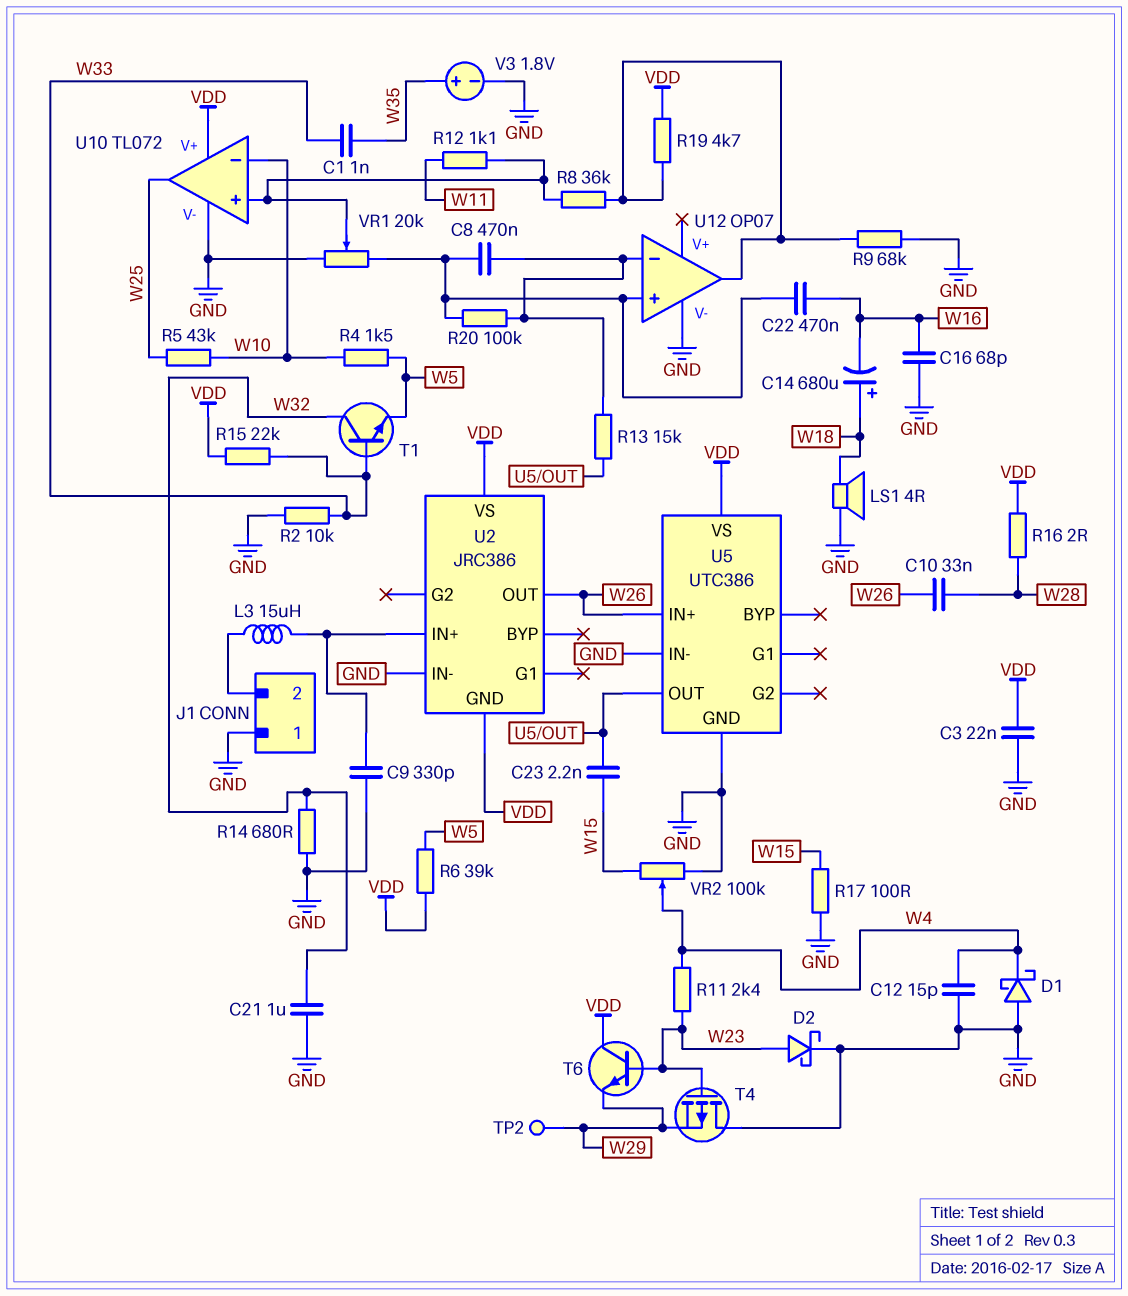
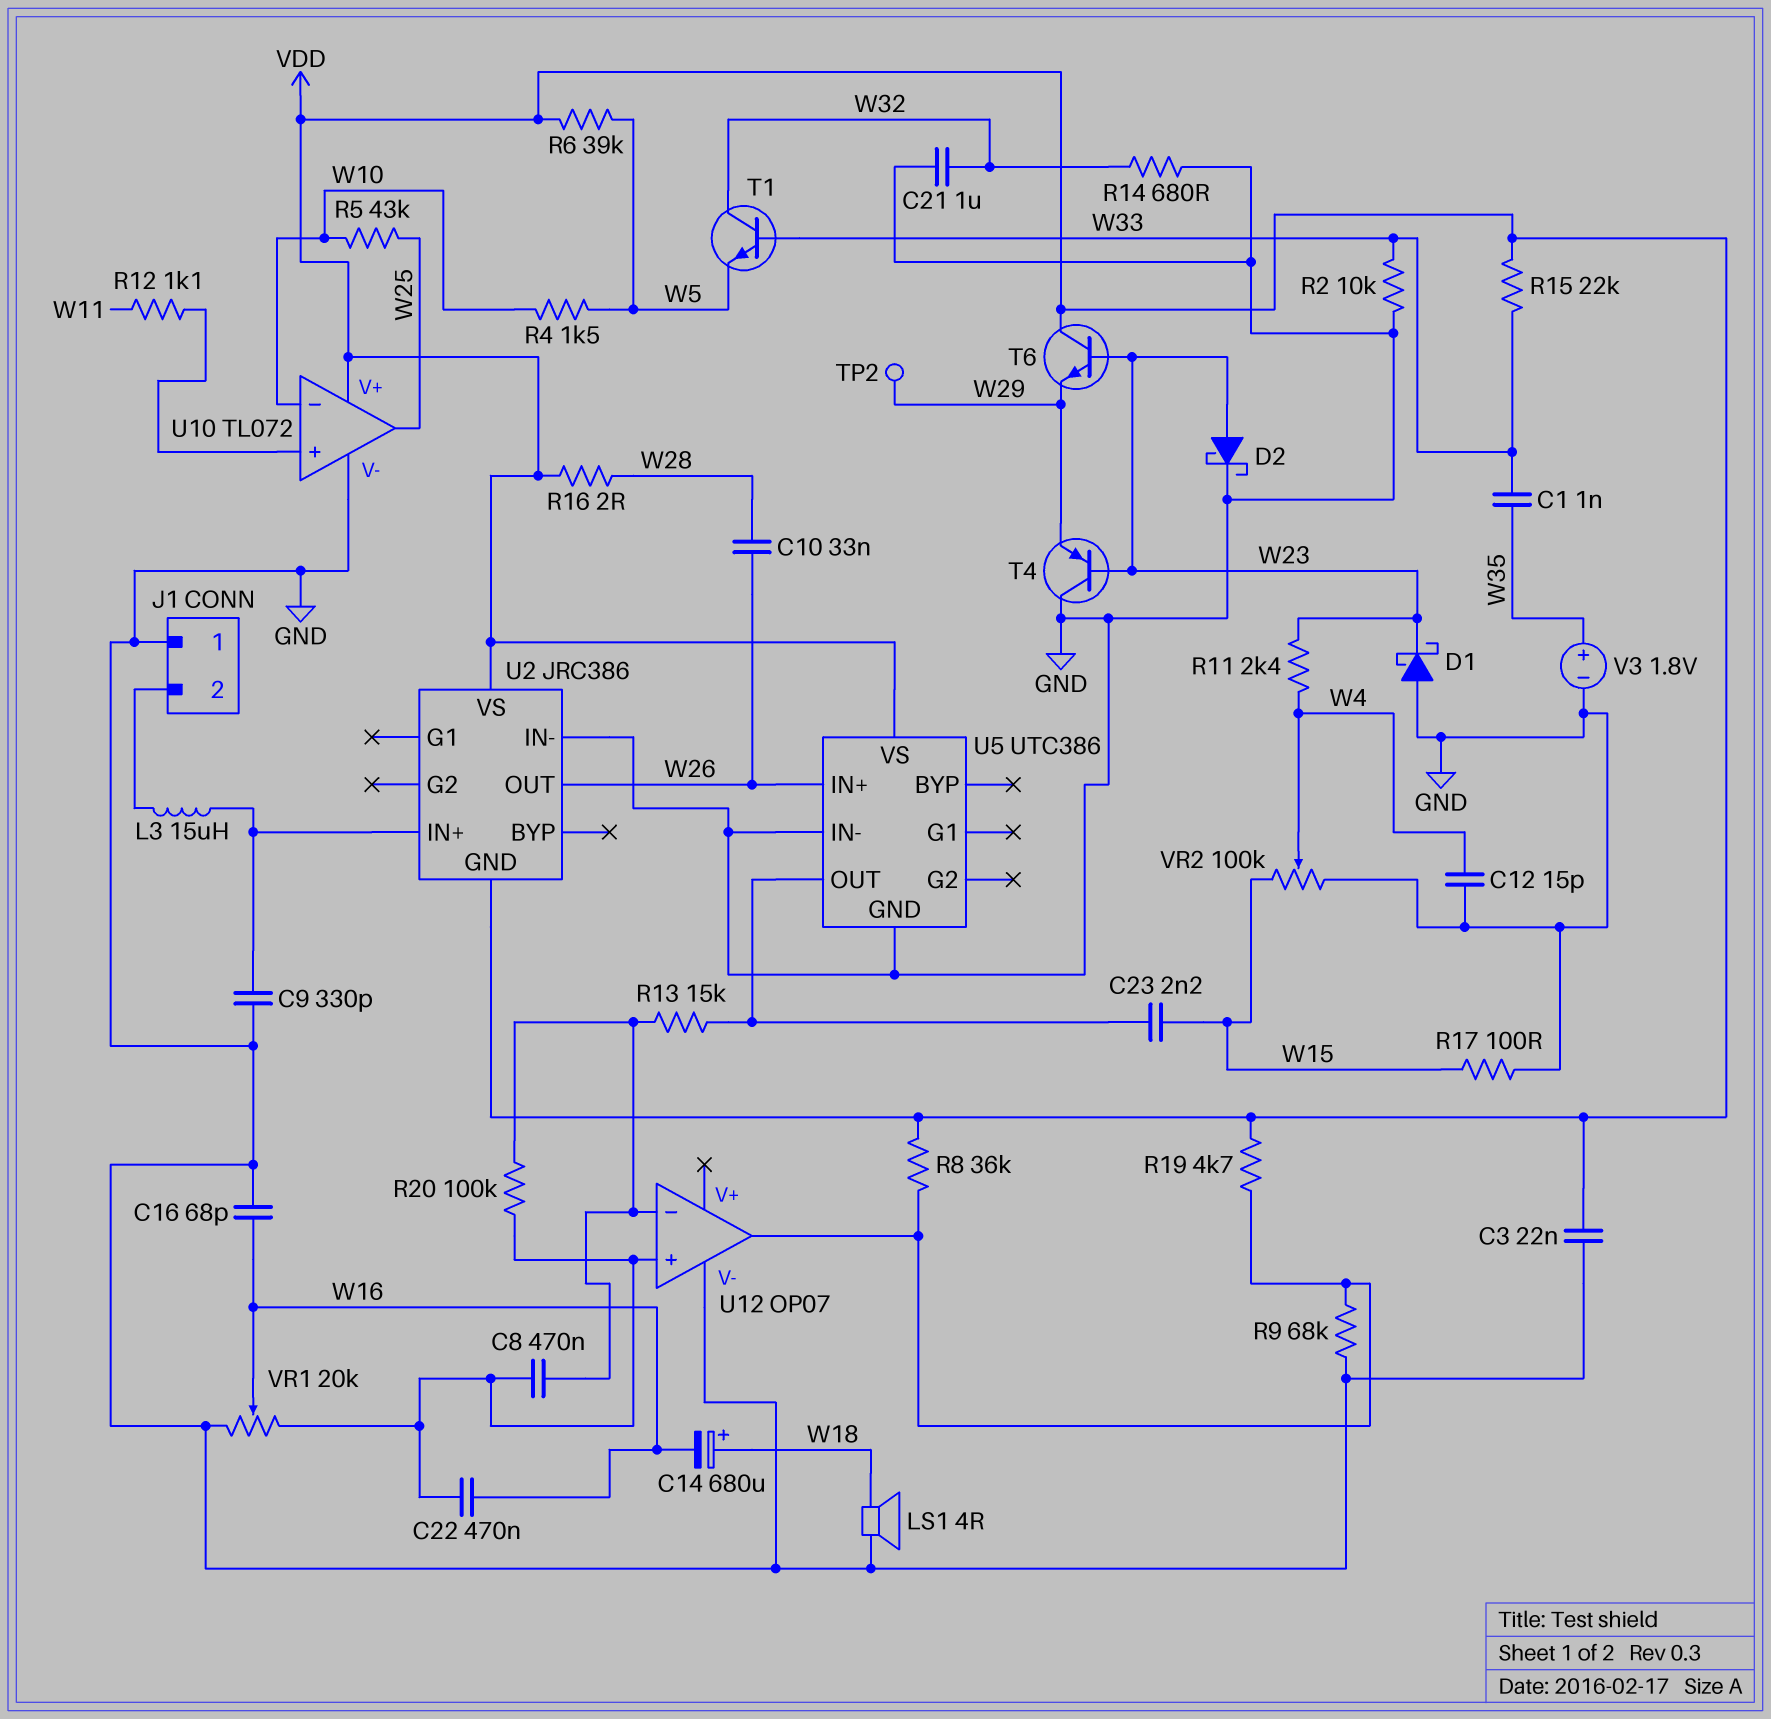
D1: schottky (A GND, K W4) -> schottky (A GND, K W23)
R8: 36k (U10/in+, U12/out) -> 36k (U12/out, VDD)
T4: PMOS (G W23, D GND, S W29) -> PNP (B W23, C GND, E W29)
VR1: 20k (GND, U12/in+, wiper U10/in+) -> 20k (GND, U12/in+, wiper W16)

